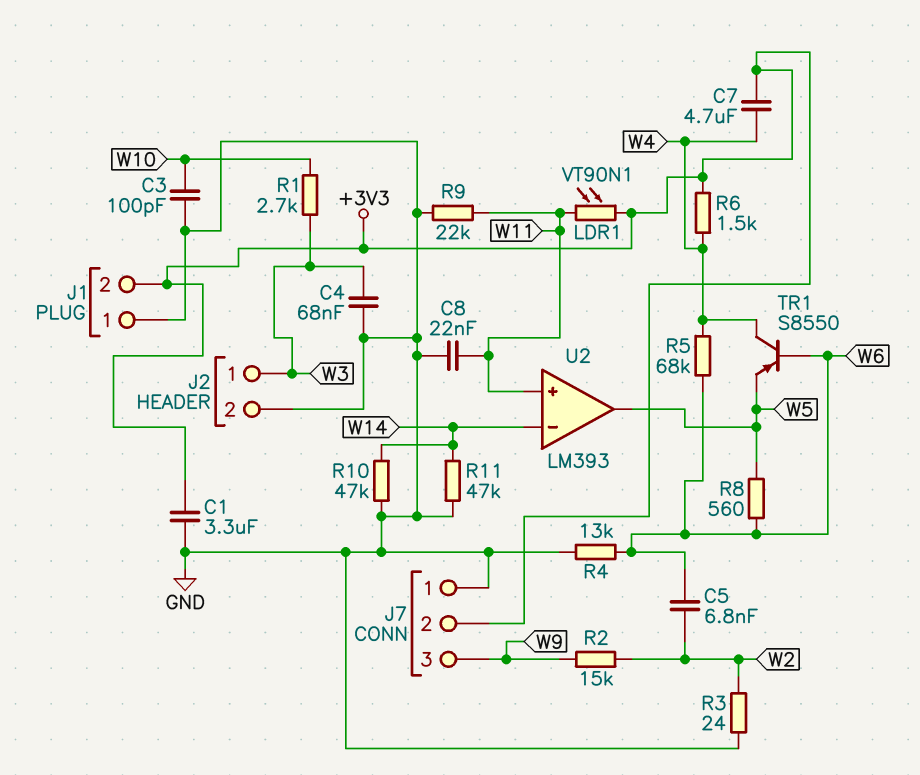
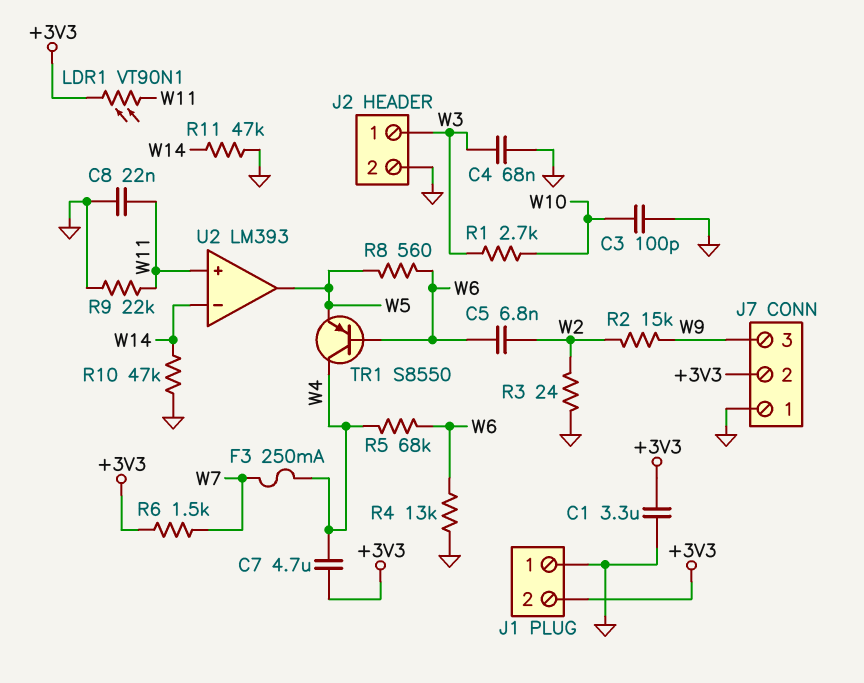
F3: none -> 250mA (W4, W7)
R6: 1.5k (+3V3, W4) -> 1.5k (+3V3, W7)

